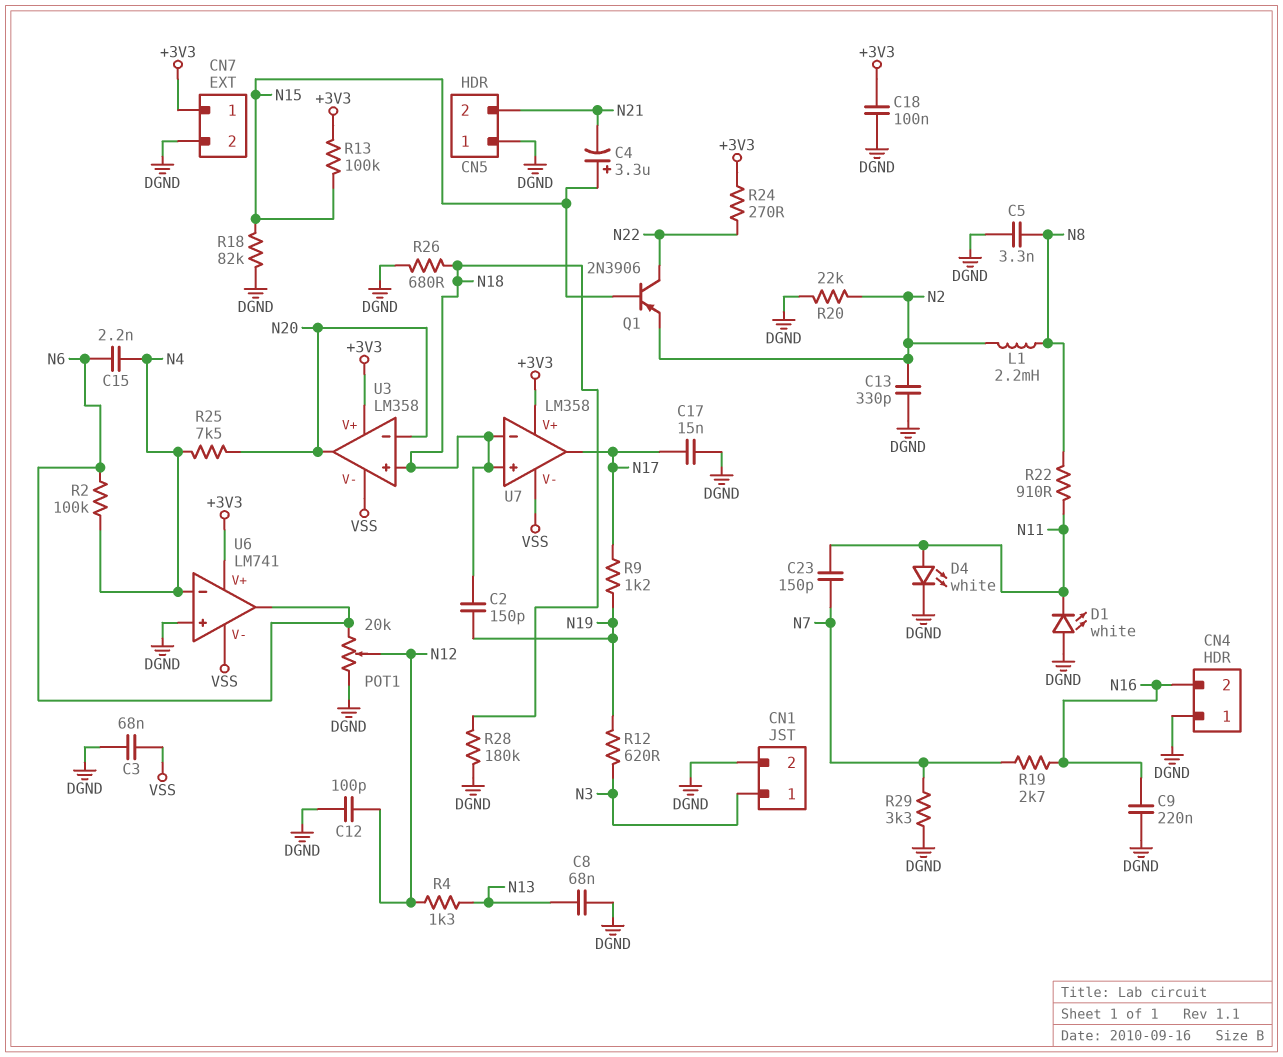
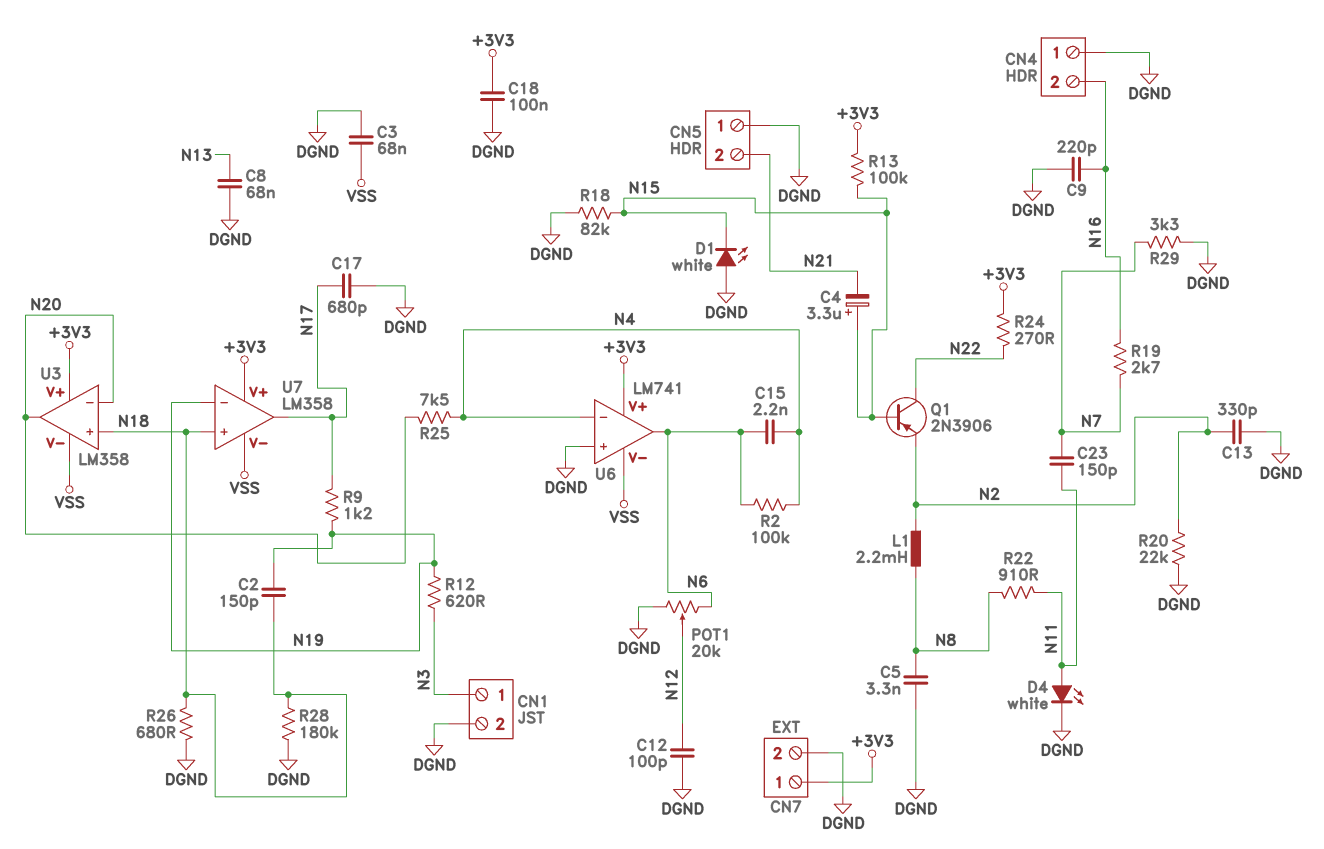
C9: 220nF (DGND, N16) -> 220pF (DGND, N16)
C17: 15nF (DGND, N17) -> 680pF (DGND, N17)
D1: LED white (A DGND, K N11) -> LED white (A DGND, K N15)
R4: 1.3k (N12, N13) -> none
U7 pin in-: N18 -> N19

